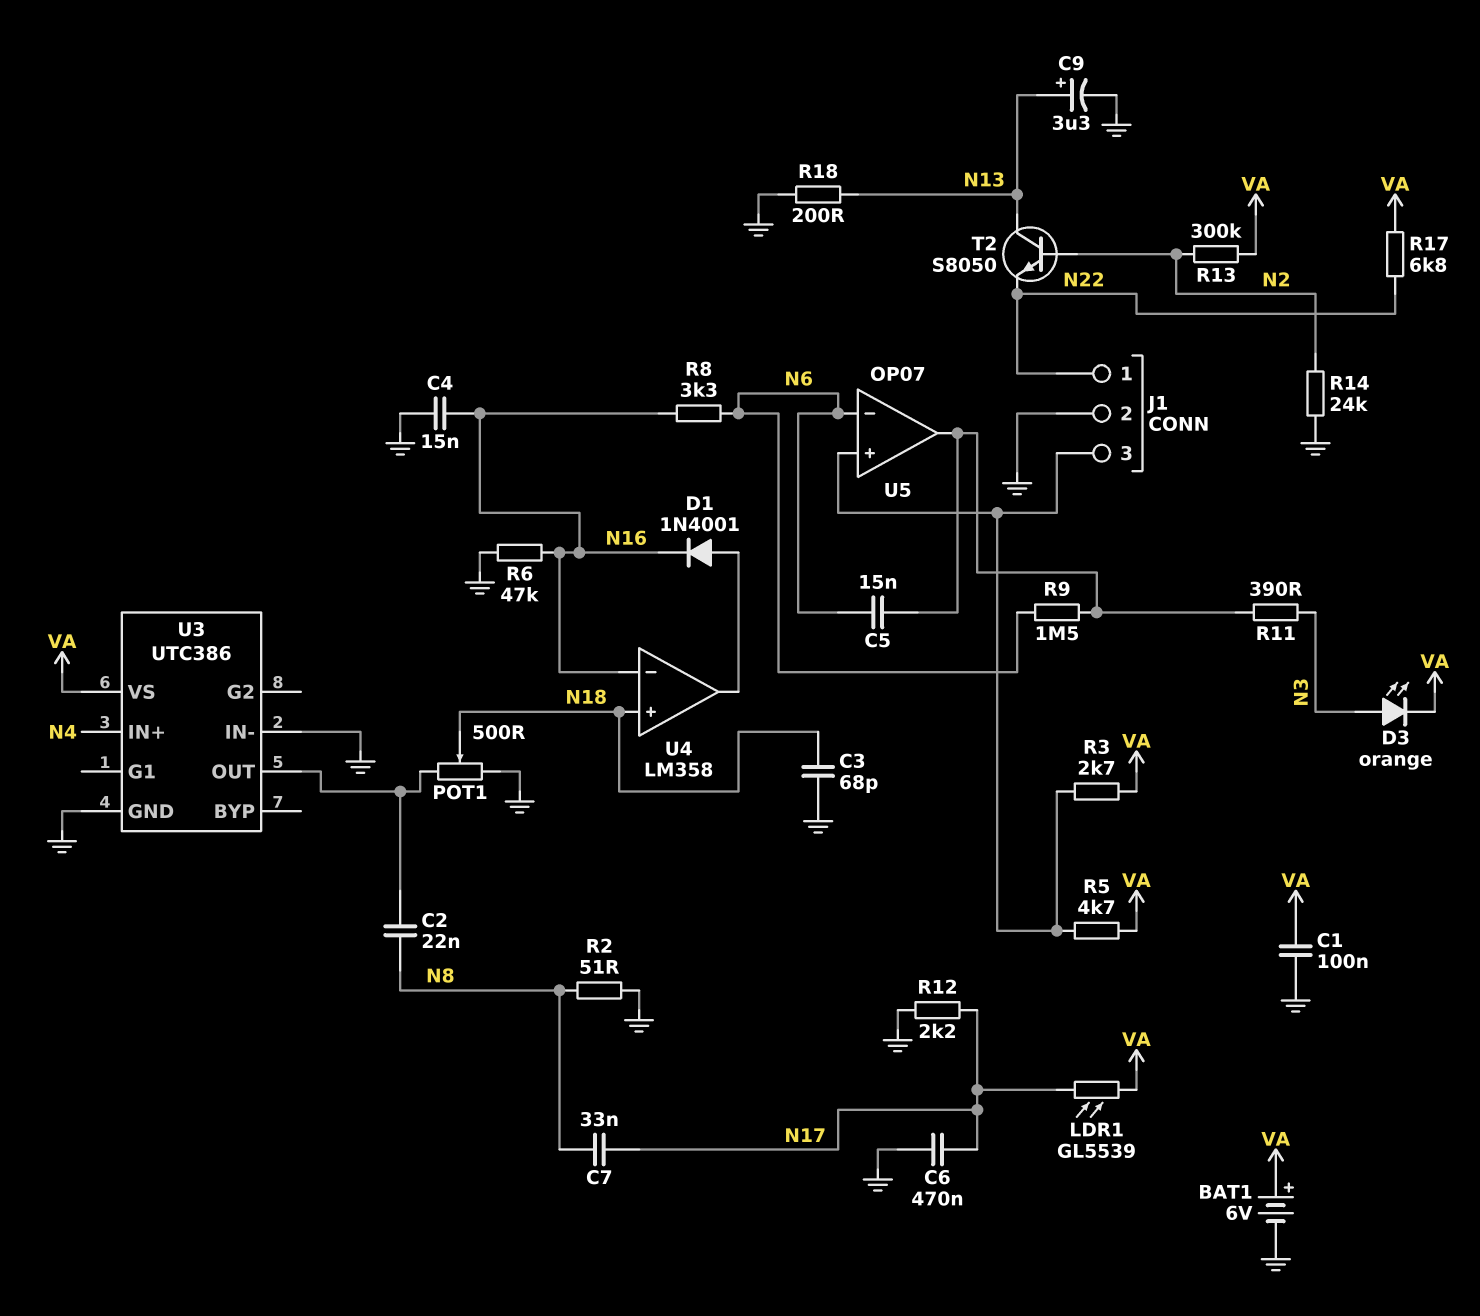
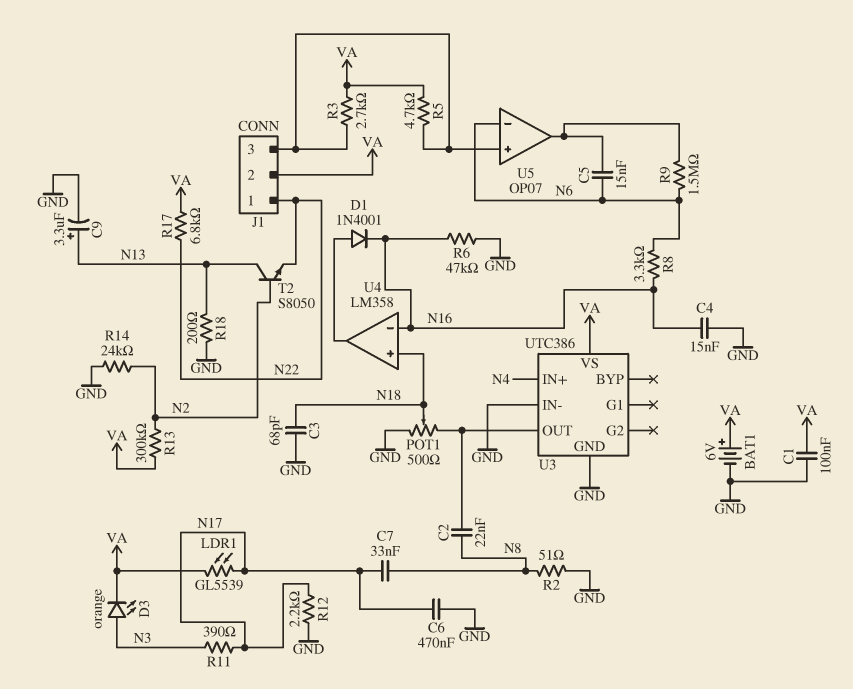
J1 pin 2: GND -> VA
R11: 390 (N3, U5/out) -> 390 (N3, N17)

